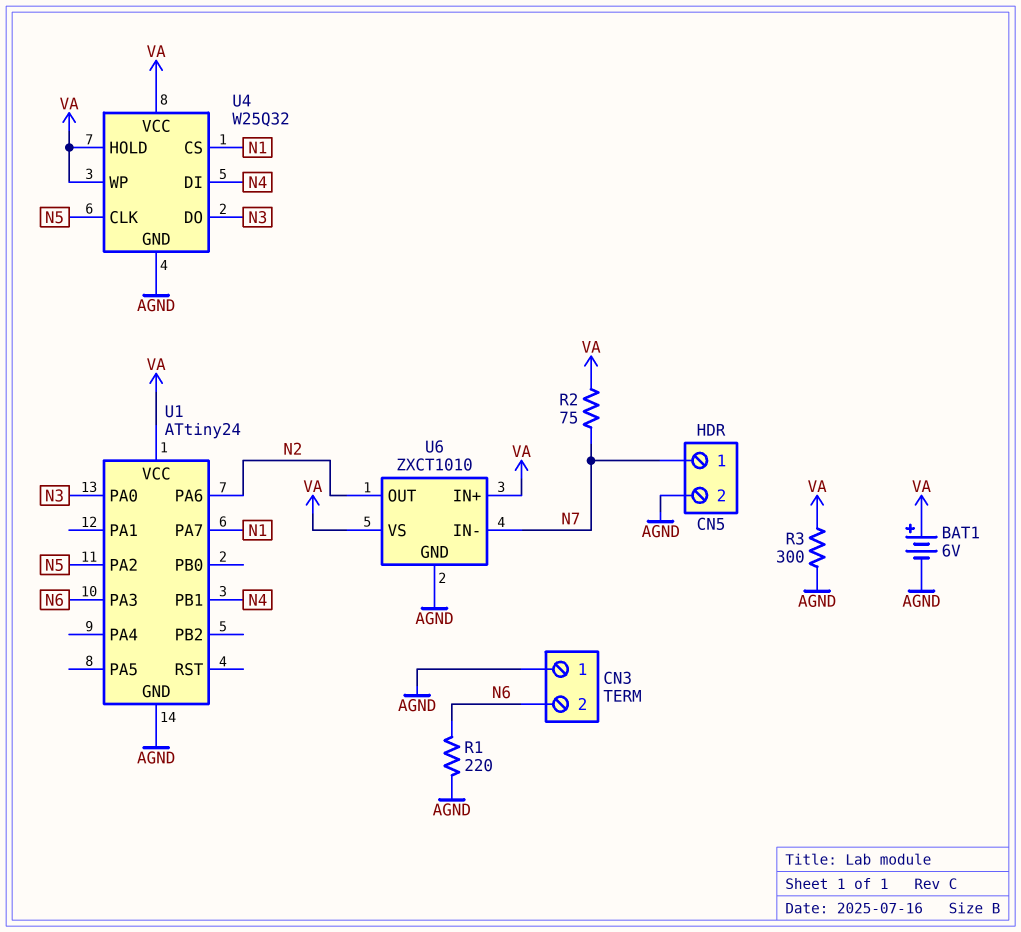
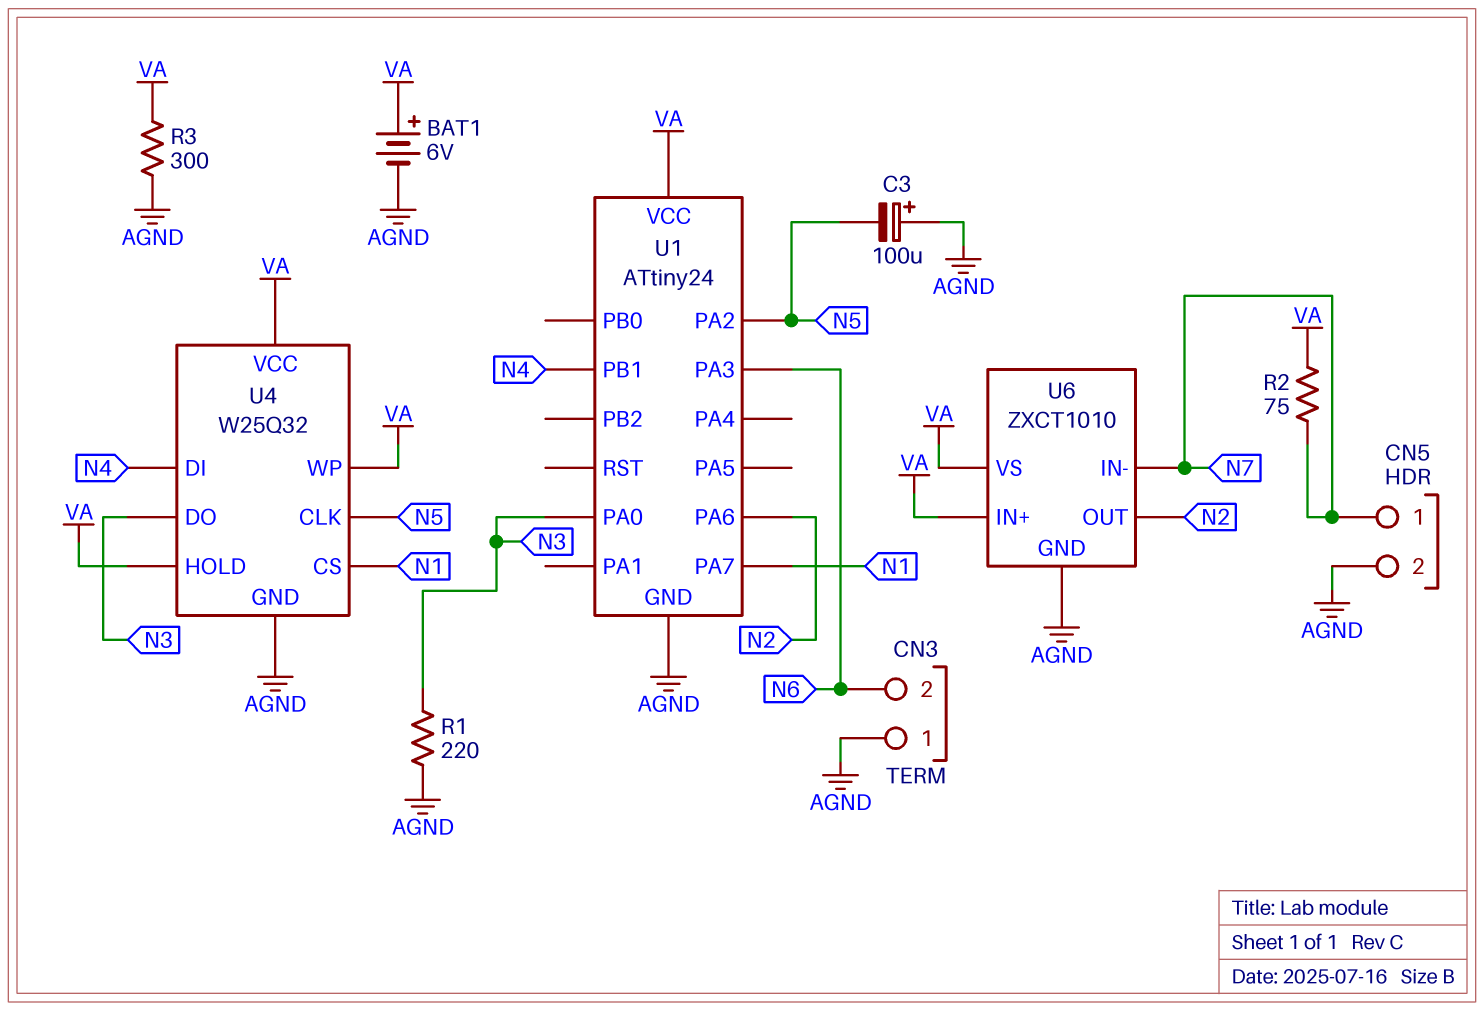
C3: none -> 100uF (plus AGND, minus N5)
R1: 220 (AGND, N6) -> 220 (AGND, N3)

